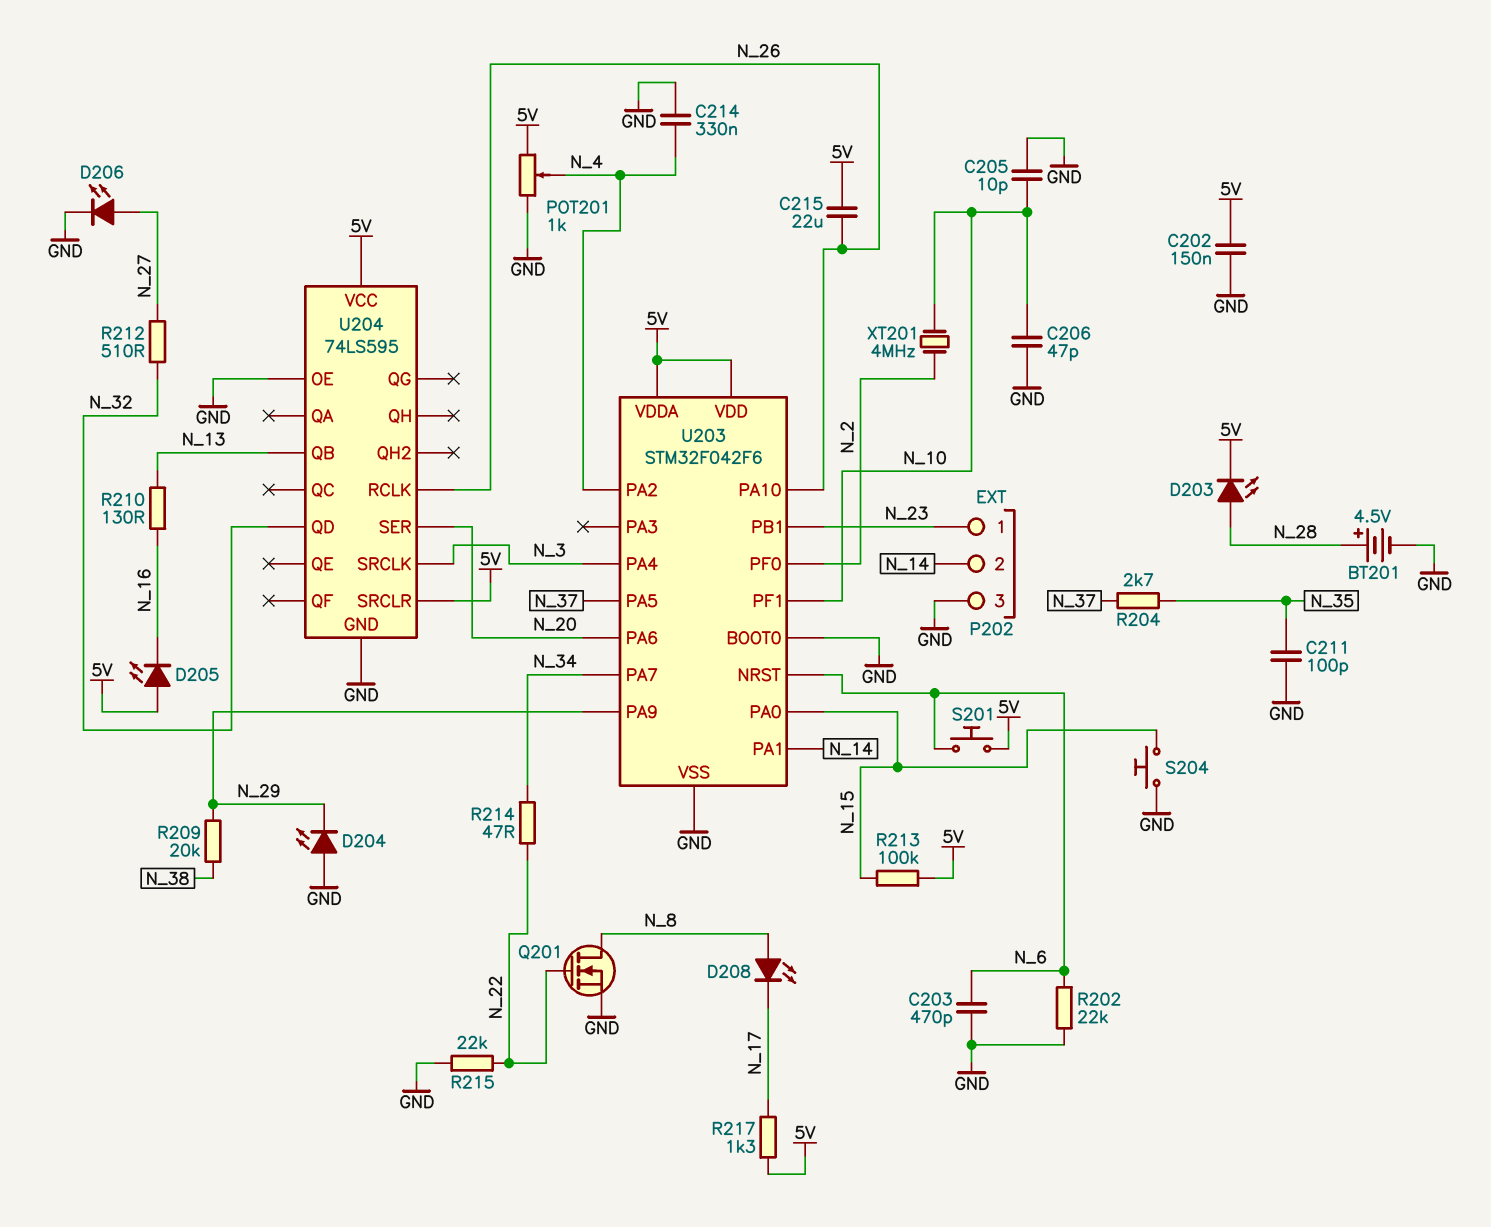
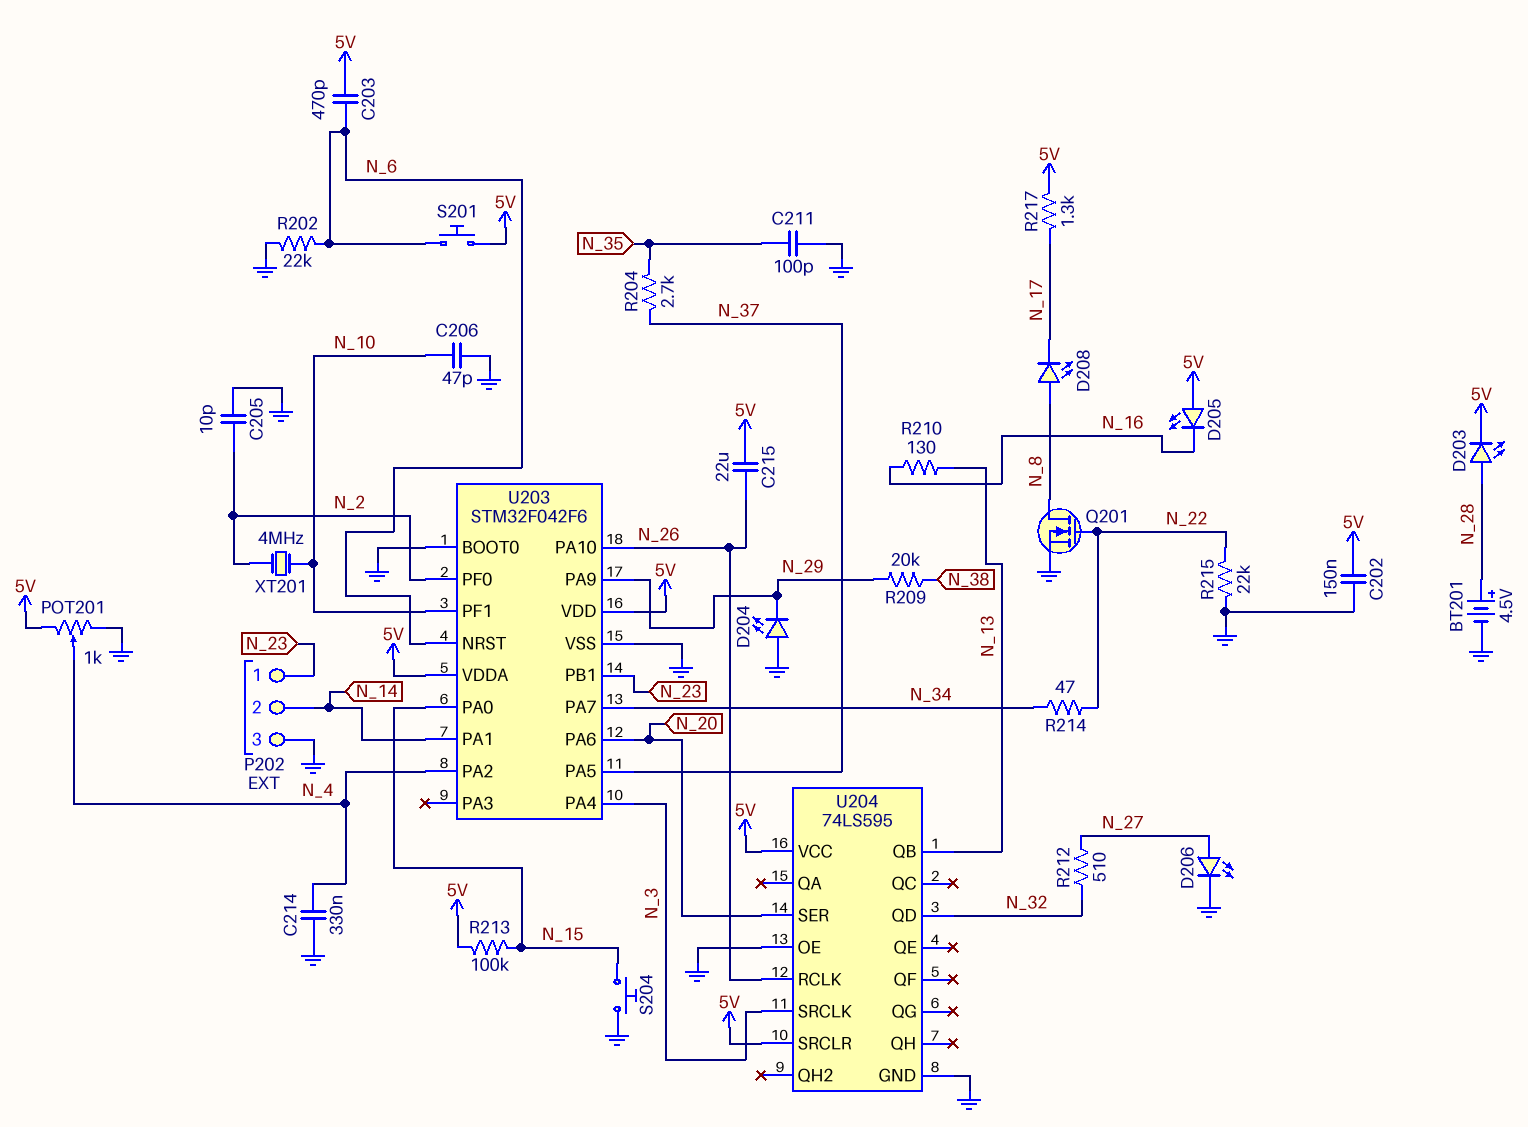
C203: 470pF (GND, N_6) -> 470pF (5V, N_6)
C205: 10pF (GND, N_10) -> 10pF (GND, N_2)

